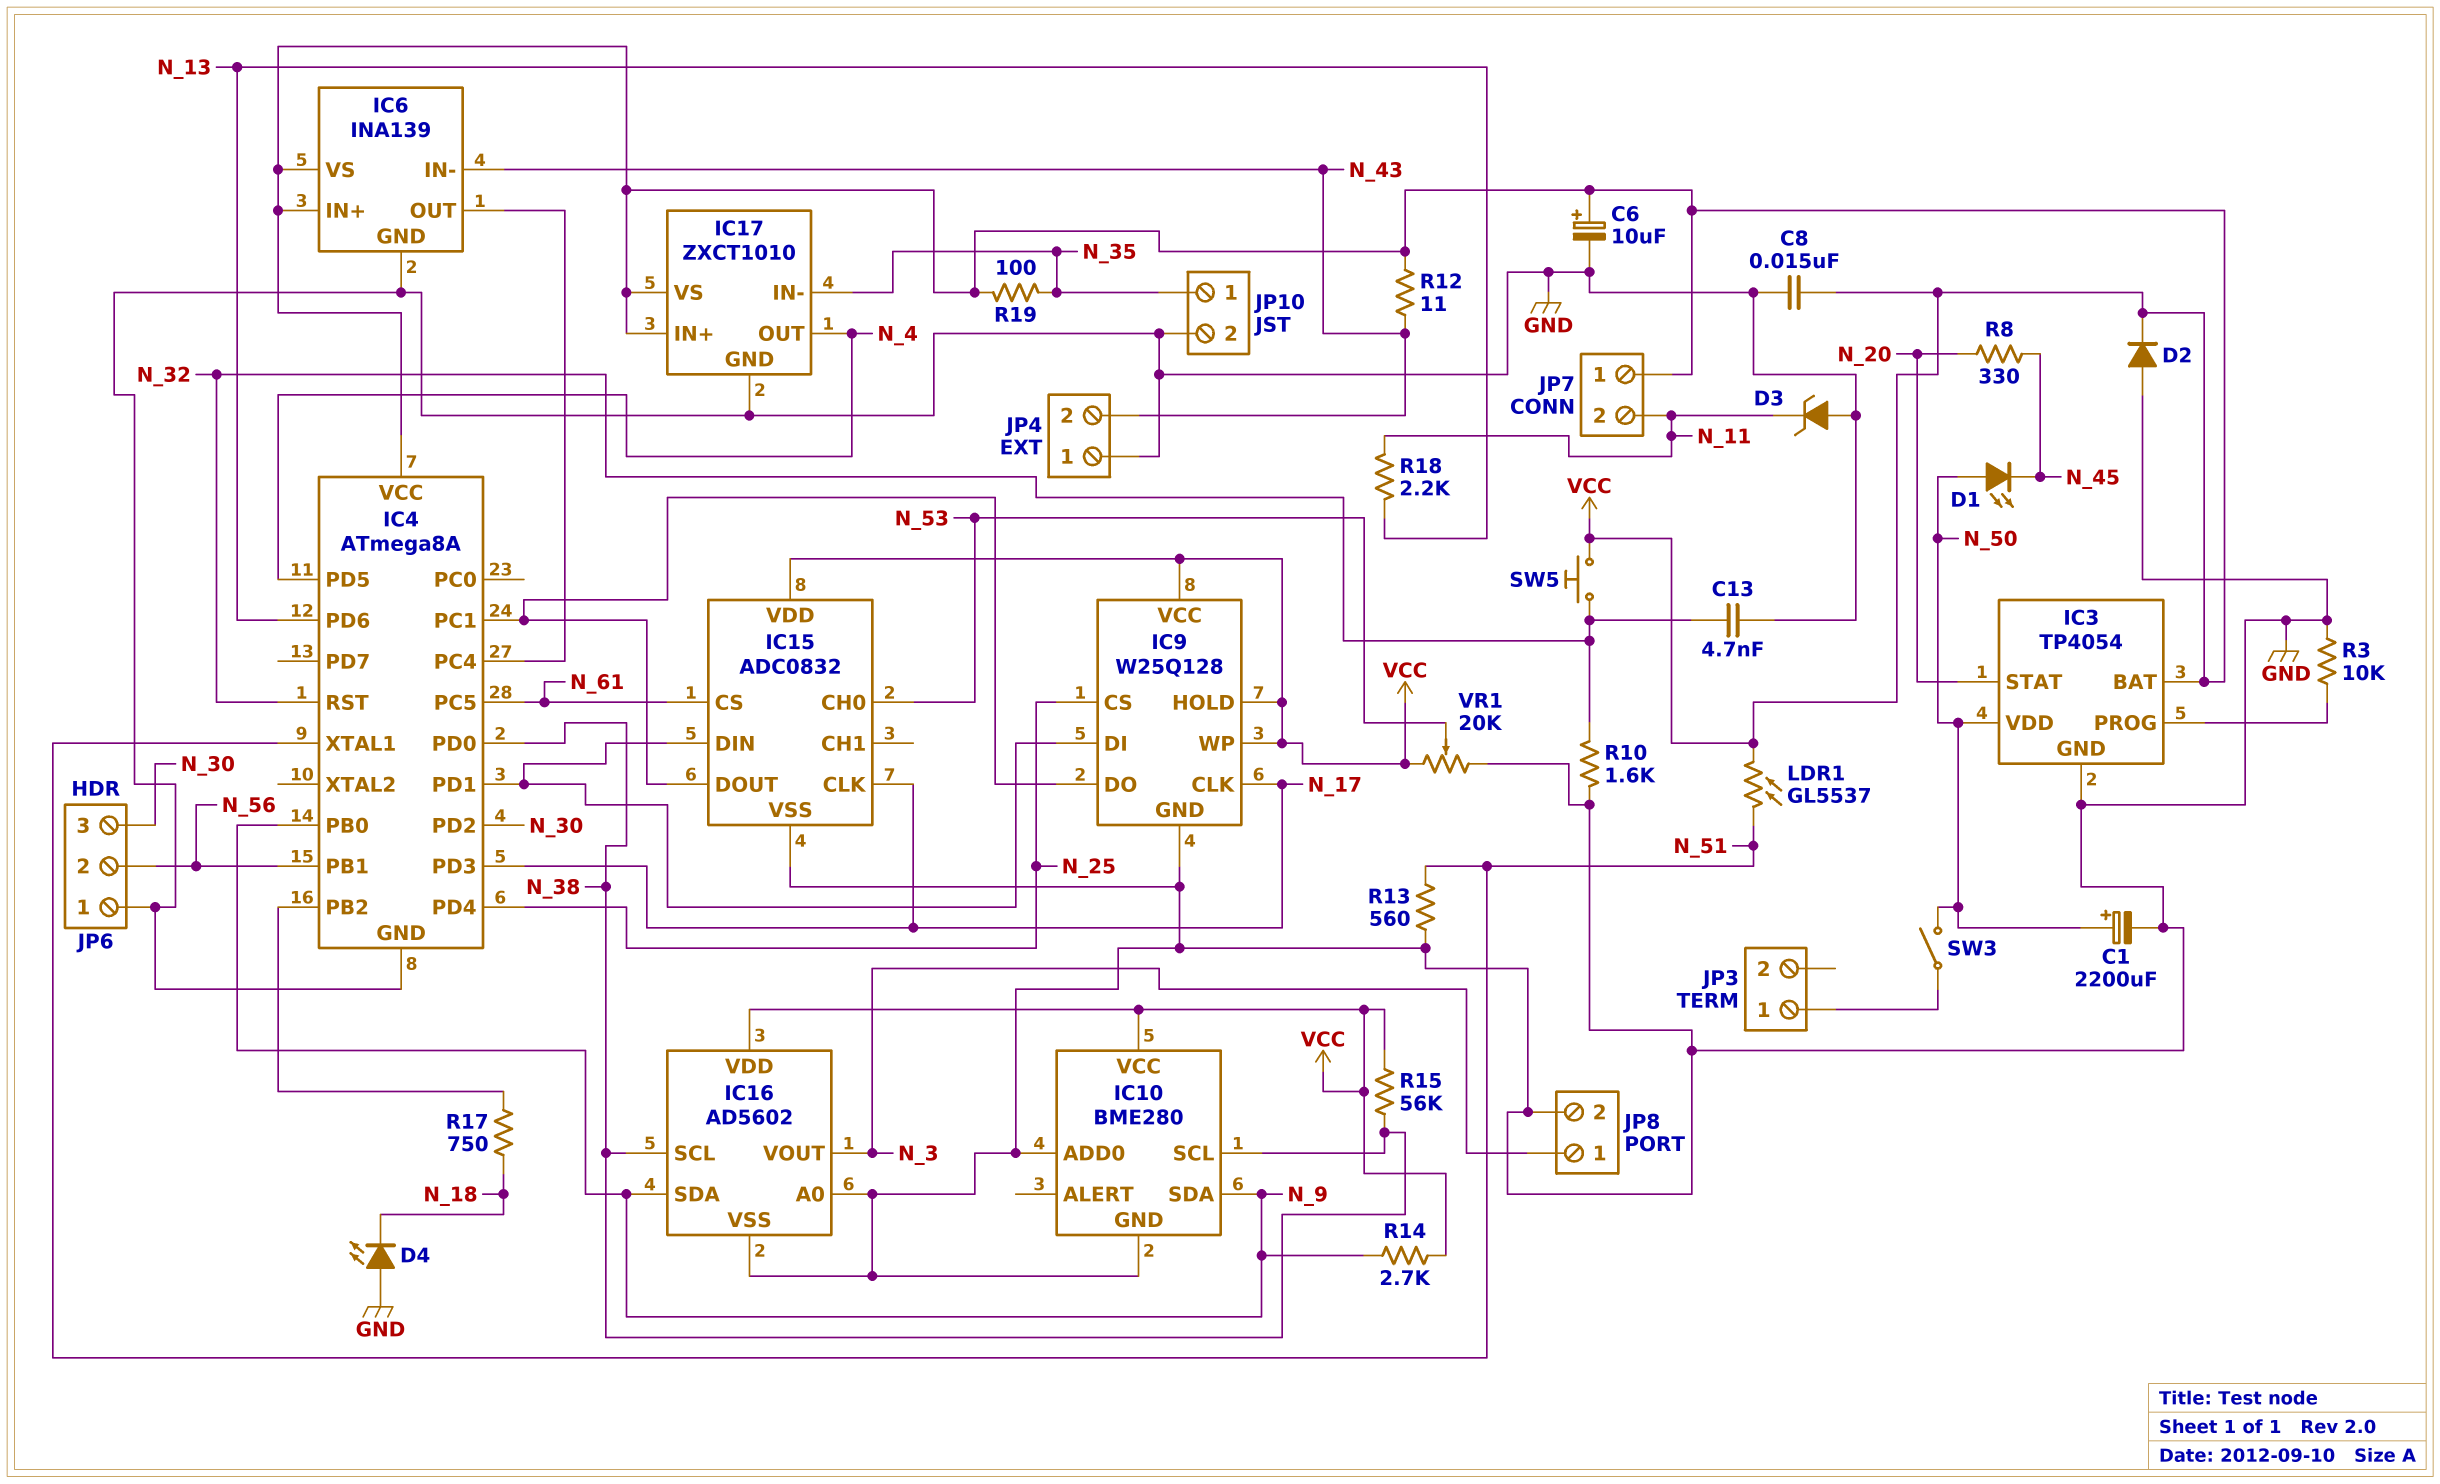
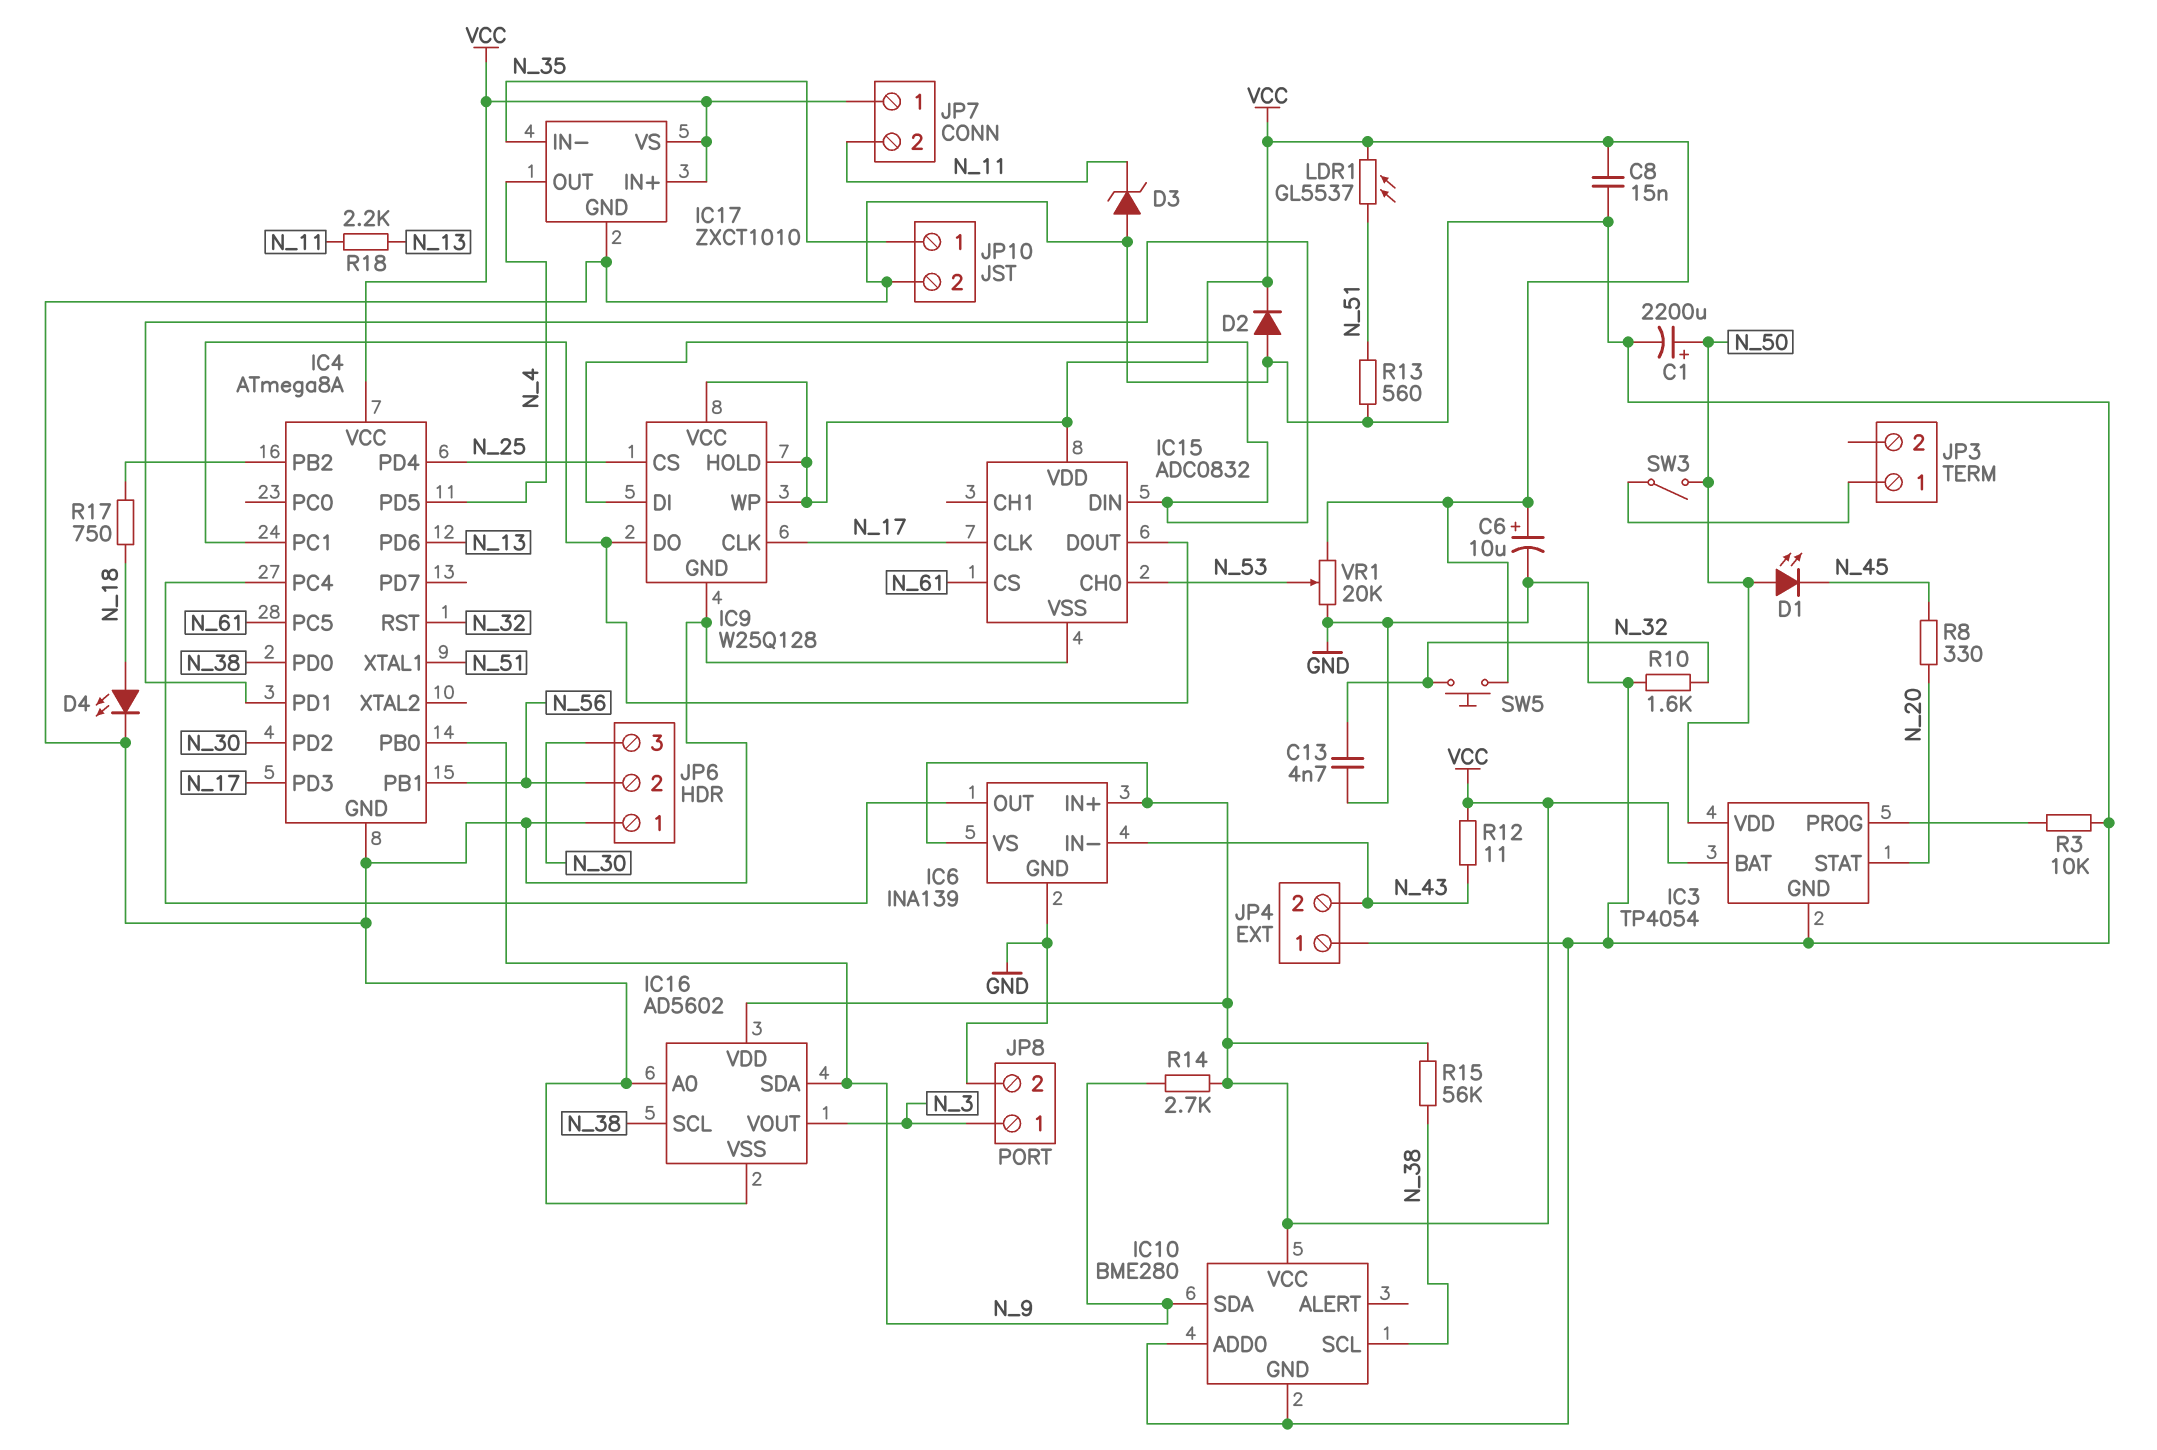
D4: LED (A GND, K N_18) -> LED (A N_18, K GND)
R19: 100 (N_35, VCC) -> none

